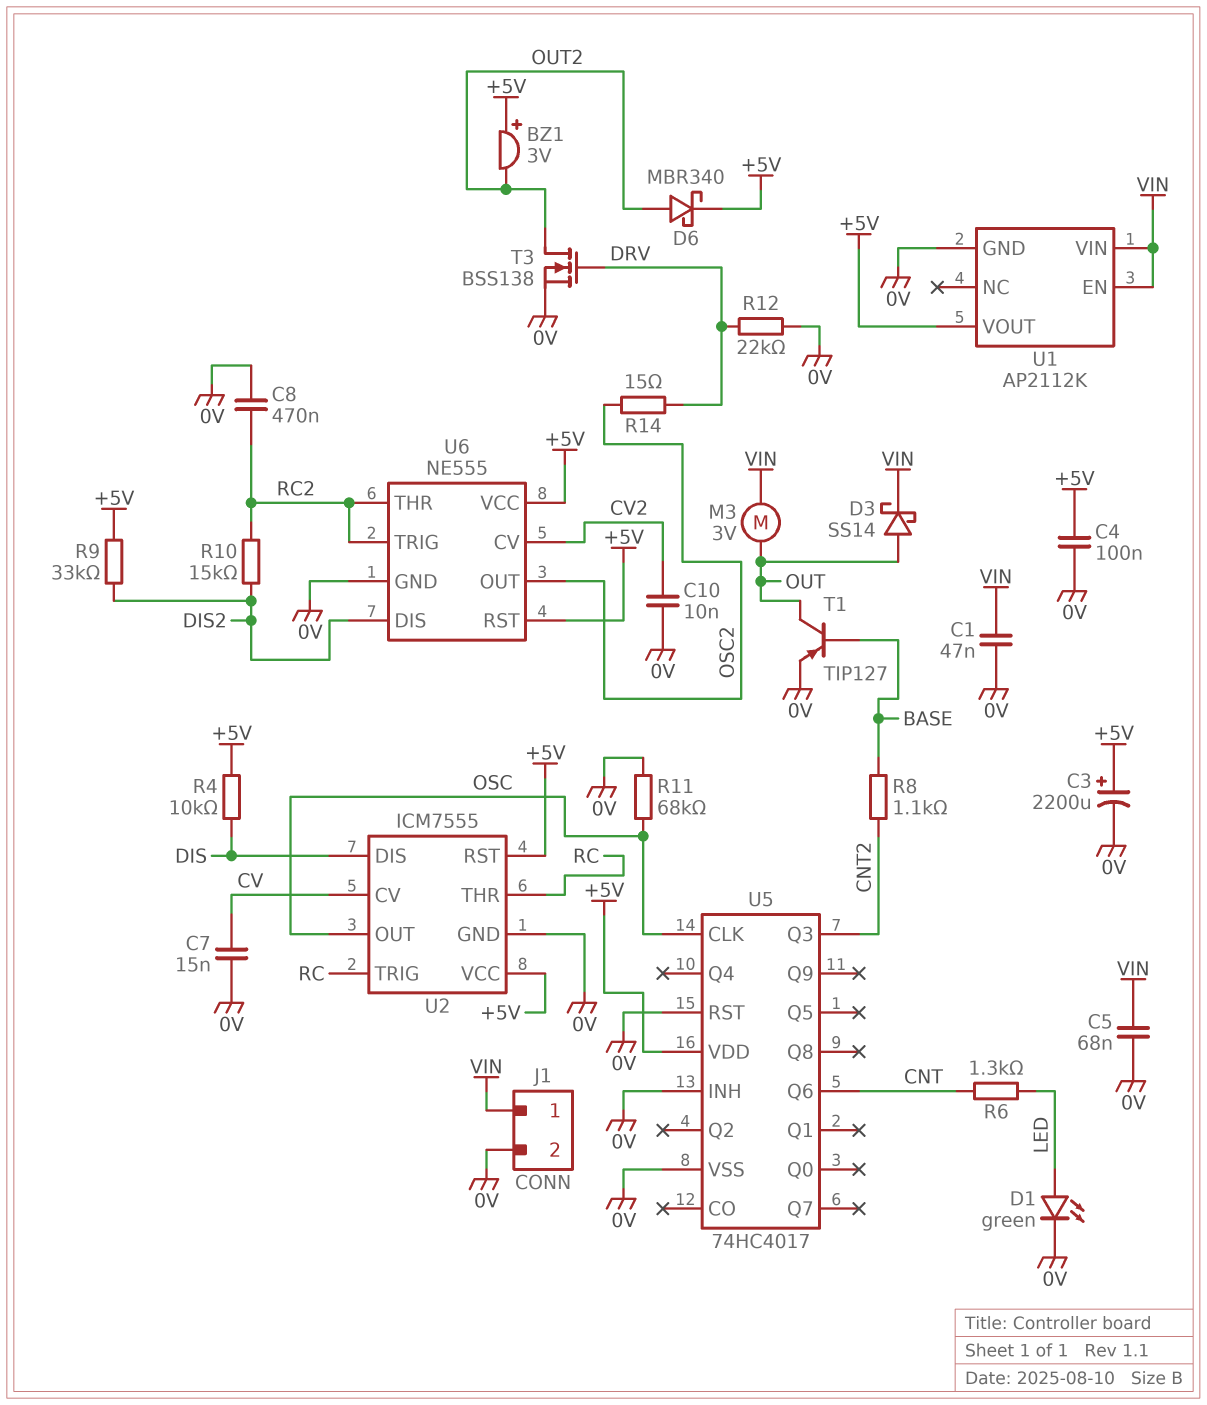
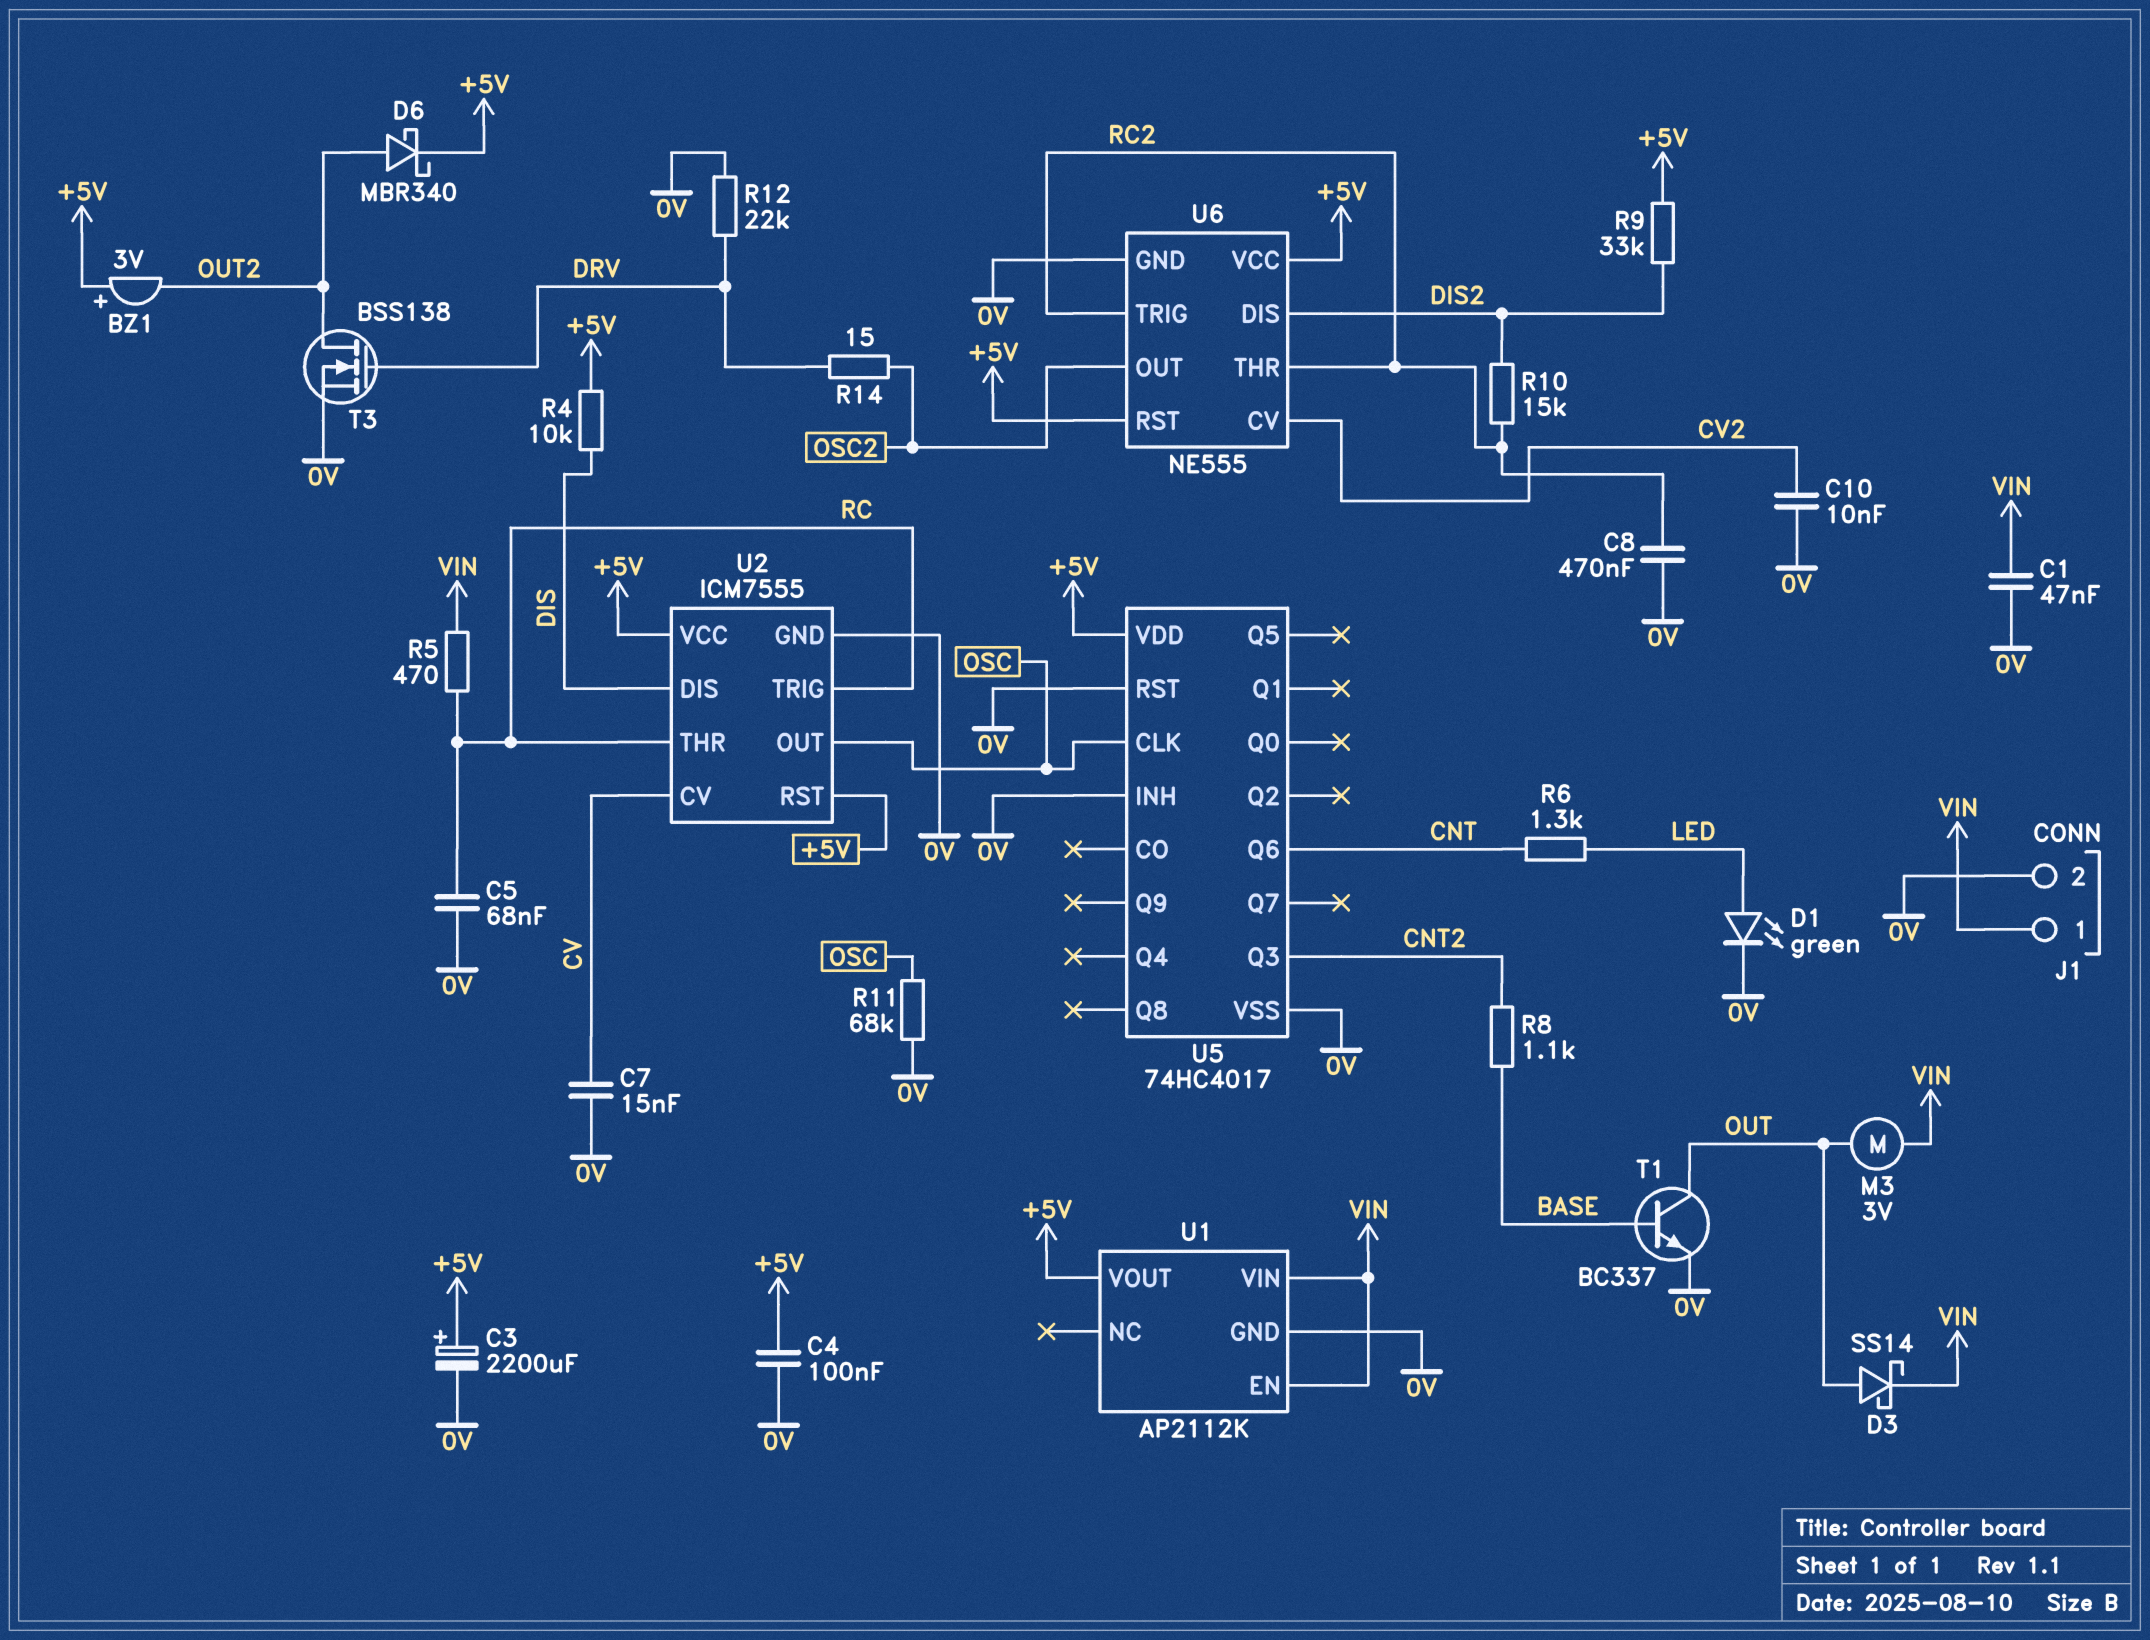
C5: 68nF (0V, VIN) -> 68nF (0V, RC)
R5: none -> 470 (RC, VIN)
T1: PNP TIP127 (B BASE, C OUT, E 0V) -> NPN BC337 (B BASE, C OUT, E 0V)

